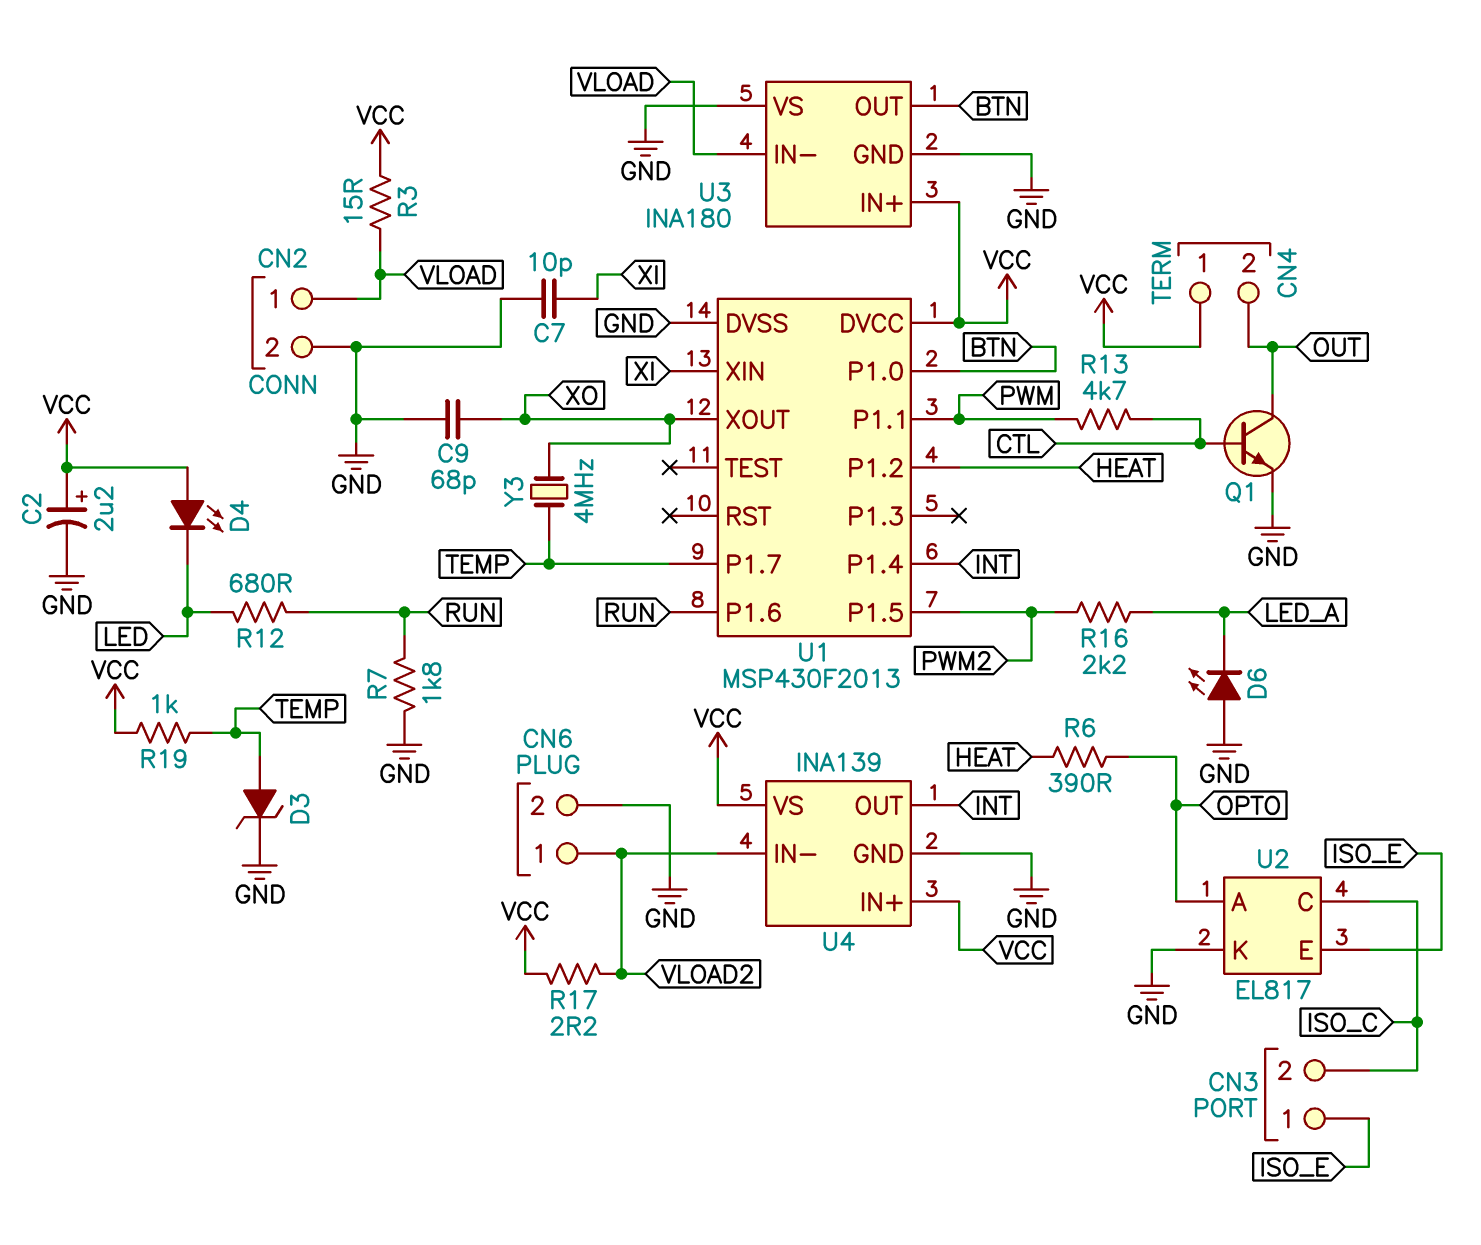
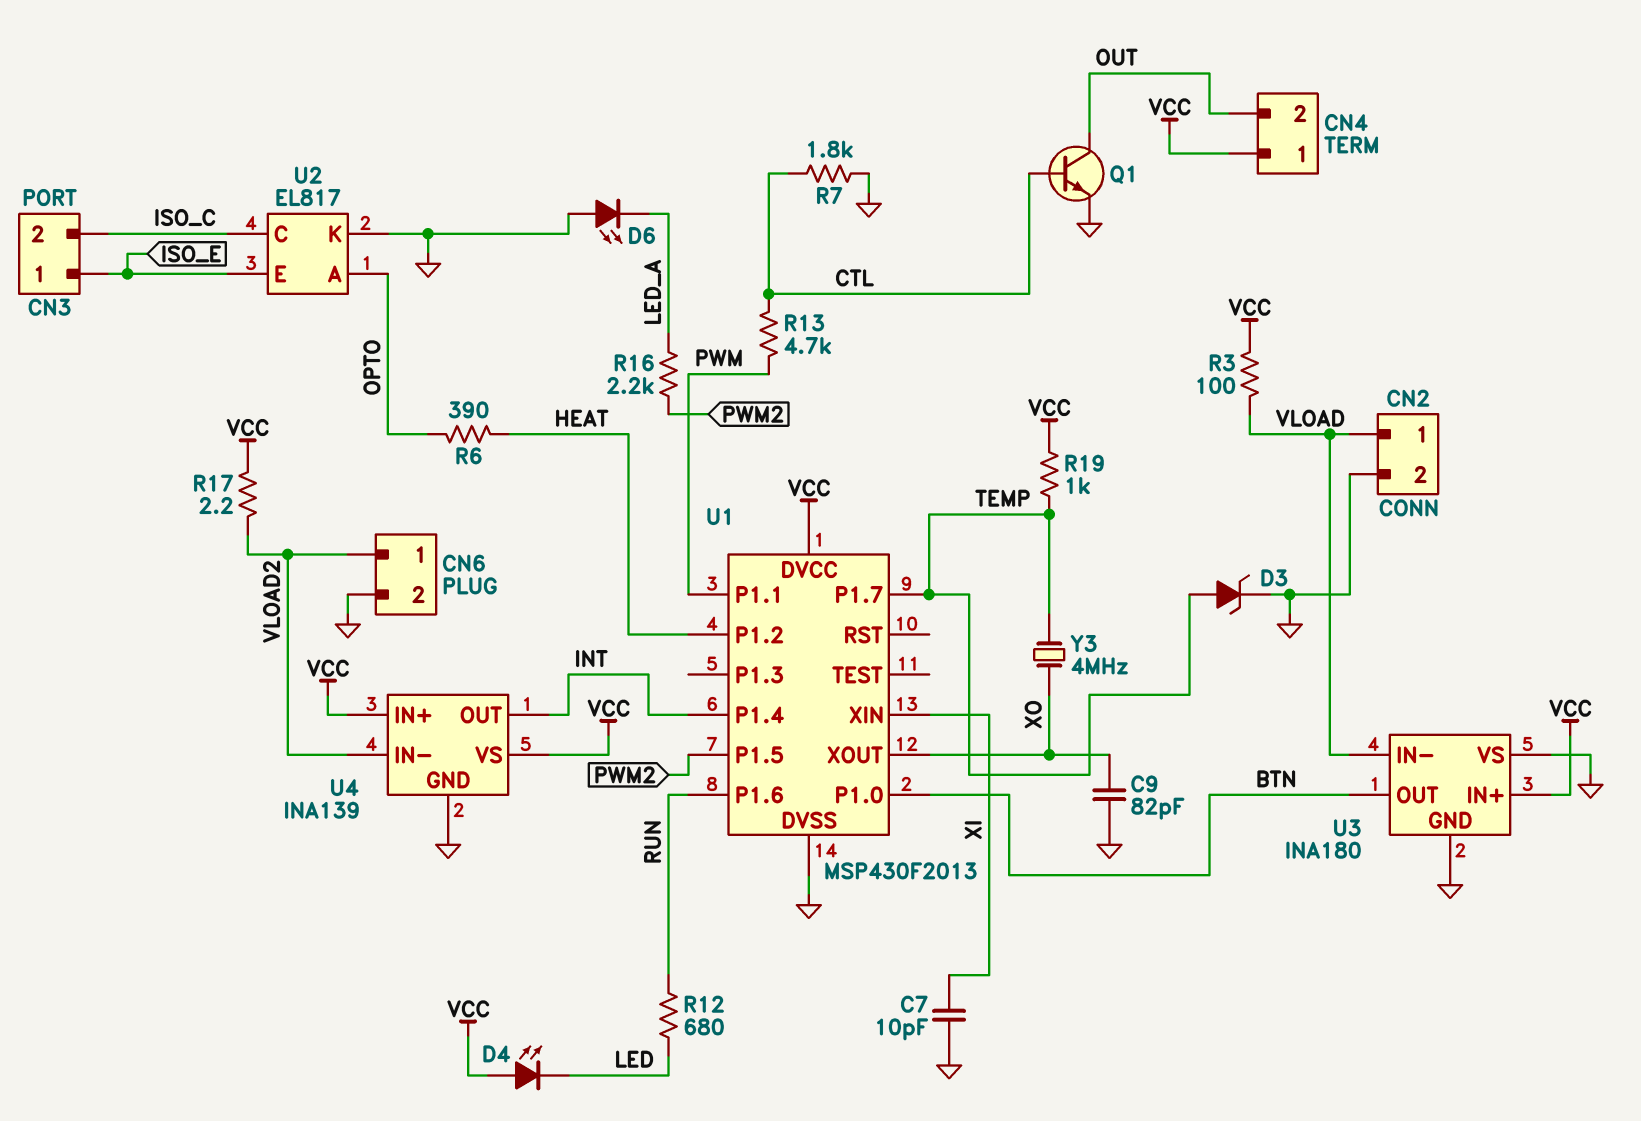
C2: 2.2uF (plus VCC, minus GND) -> none
C9: 68pF (GND, XO) -> 82pF (GND, XO)
R3: 15 (VCC, VLOAD) -> 100 (VCC, VLOAD)
R7: 1.8k (GND, RUN) -> 1.8k (CTL, GND)

